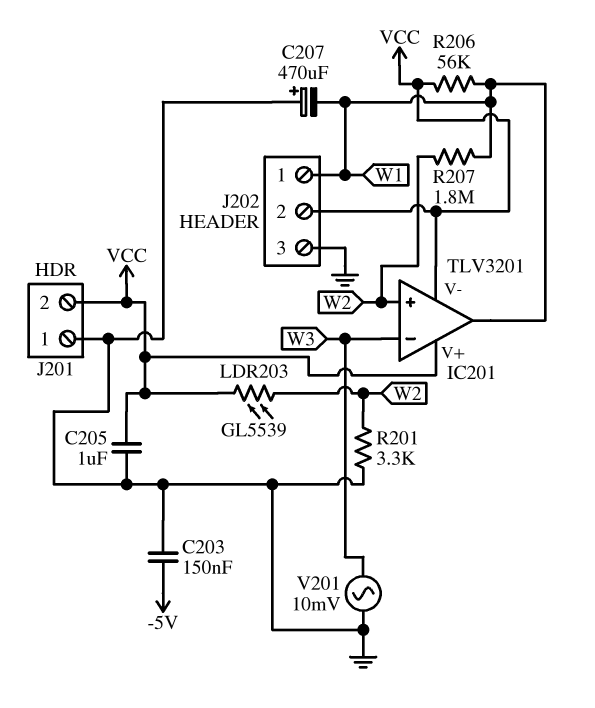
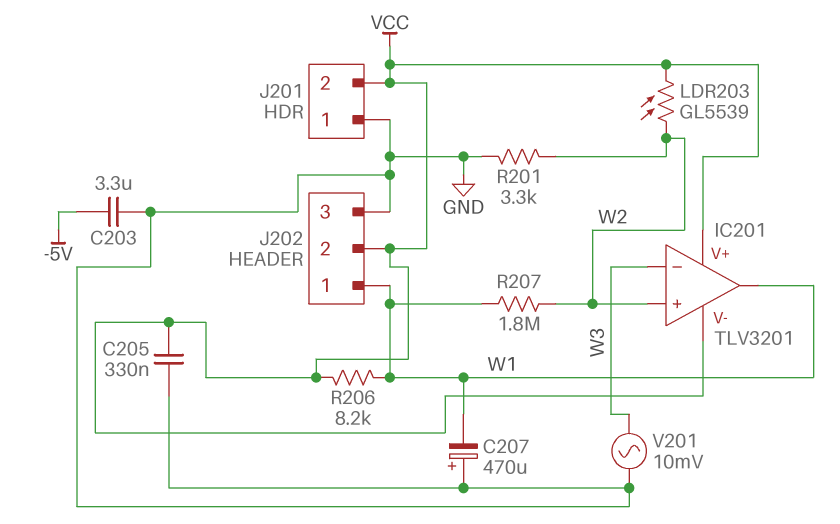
C203: 150nF (-5V, GND) -> 3.3uF (-5V, GND)
C205: 1uF (GND, VCC) -> 330nF (GND, VCC)
R206: 56k (VCC, W1) -> 8.2k (VCC, W1)

